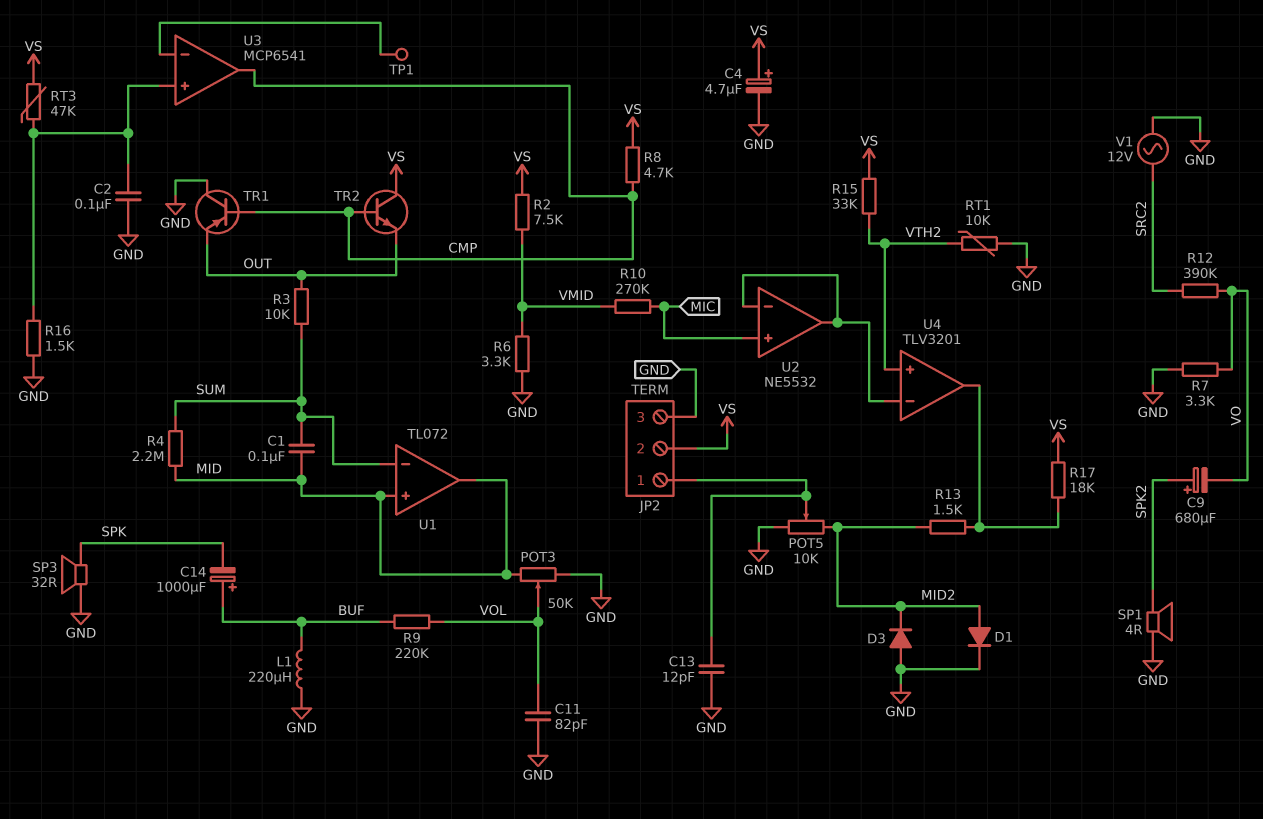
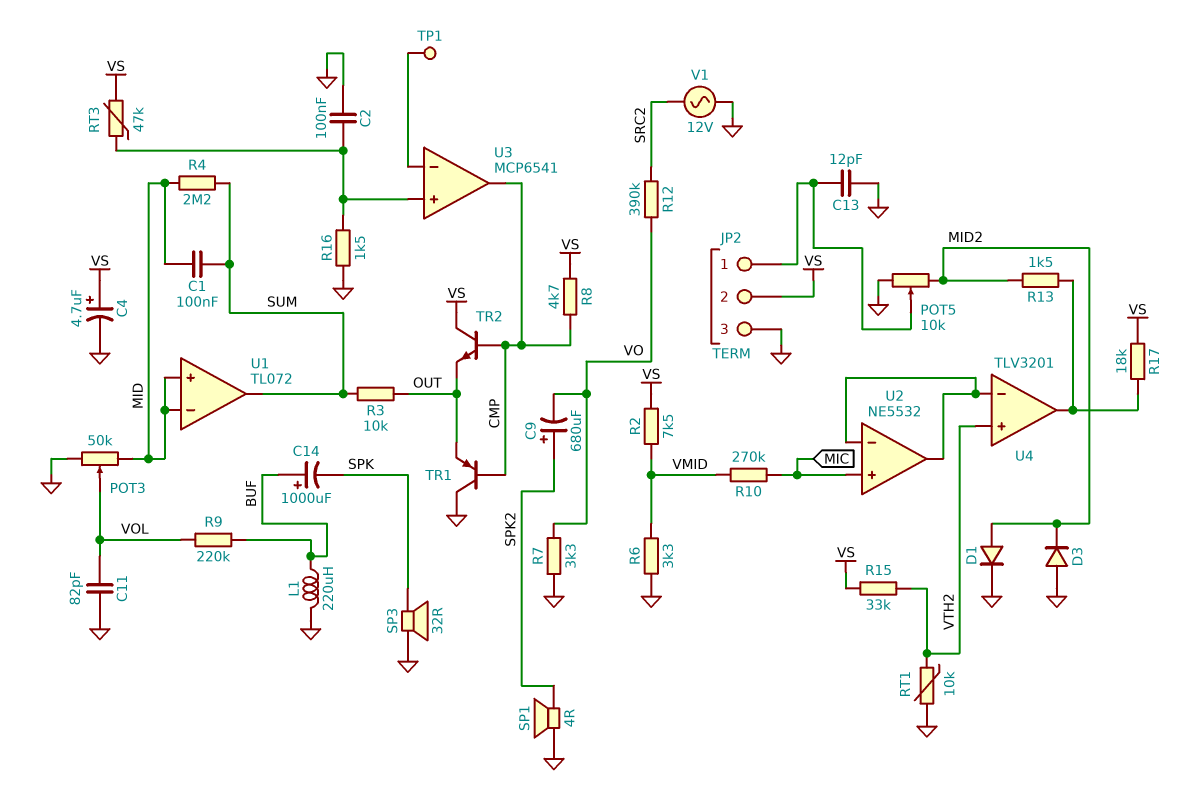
U1 pin in-: SUM -> MID
U1 pin out: MID -> SUM

